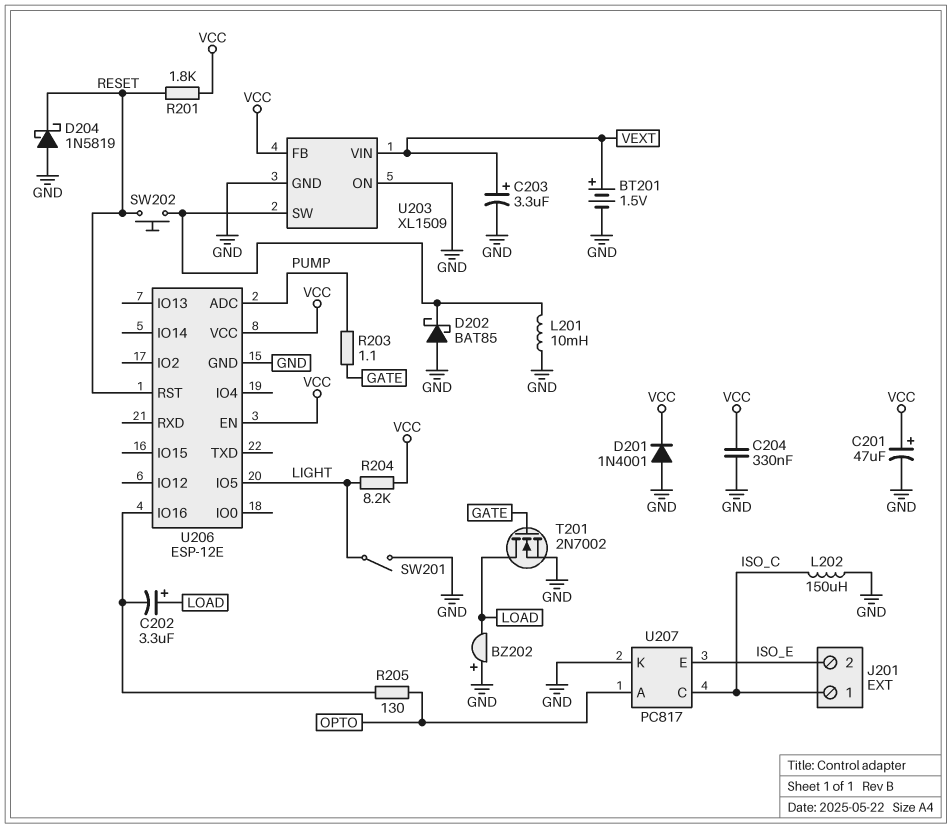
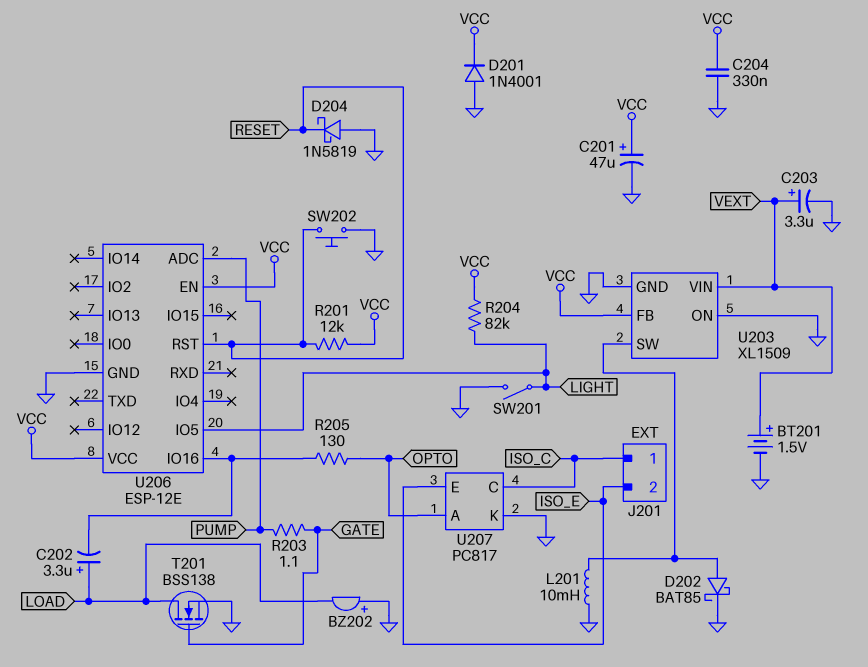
D202: schottky BAT85 (A GND, K U203/SW) -> schottky BAT85 (A U203/SW, K GND)
L202: 150uH (GND, ISO_C) -> none
R201: 1.8k (RESET, VCC) -> 12k (RESET, VCC)
R204: 8.2k (LIGHT, VCC) -> 82k (LIGHT, VCC)
SW202: button (RESET, U203/SW) -> button (GND, RESET)
T201: NMOS 2N7002 (G GATE, D LOAD, S GND) -> NMOS BSS138 (G GATE, D LOAD, S GND)

